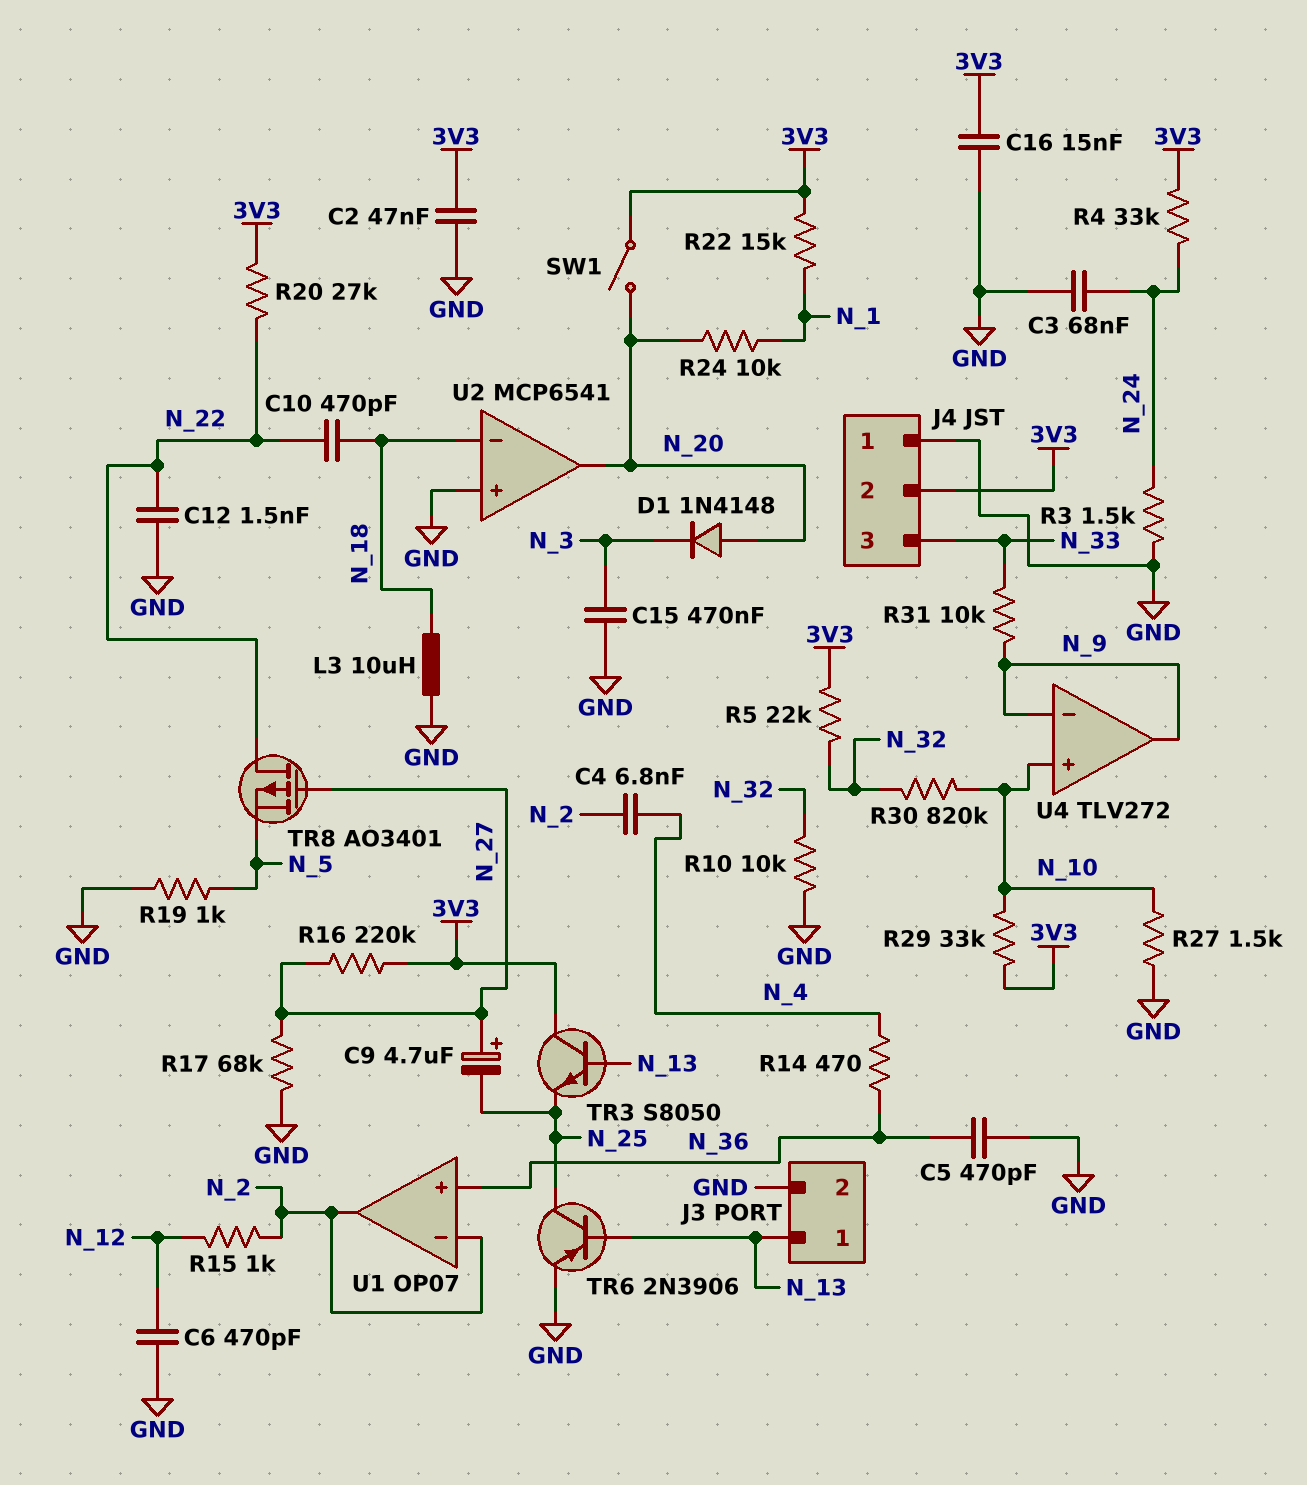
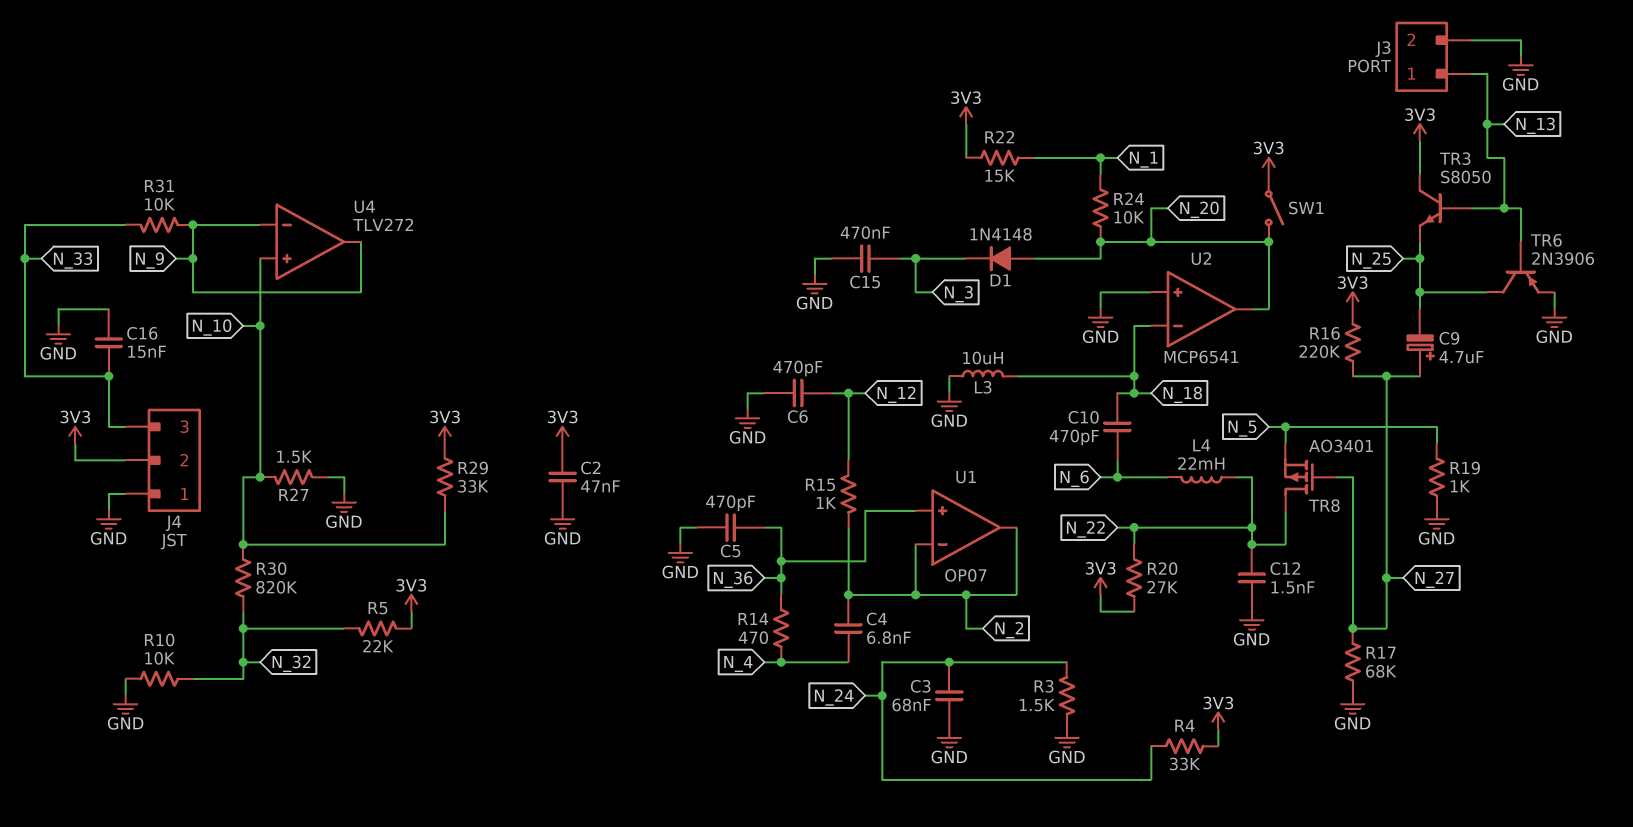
C10: 470pF (N_18, N_22) -> 470pF (N_6, N_18)
C16: 15nF (3V3, GND) -> 15nF (GND, N_33)
L4: none -> 22mH (N_6, N_22)

